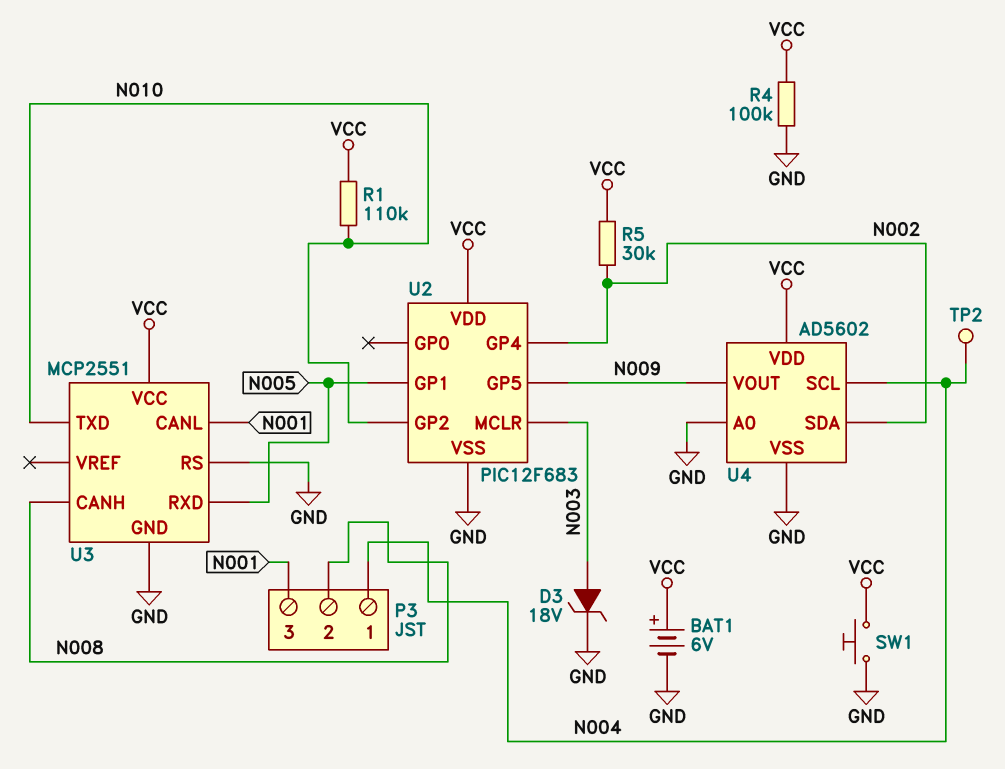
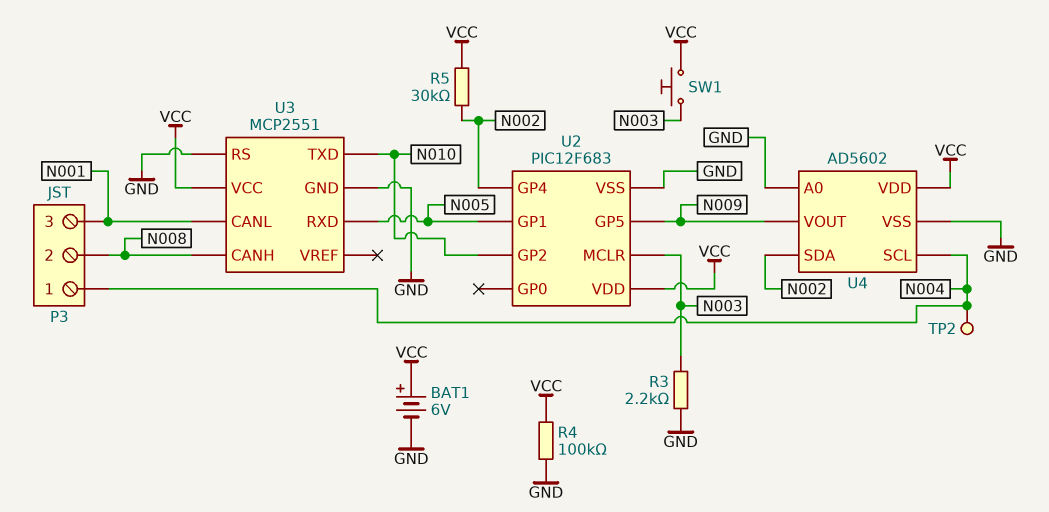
D3: zener 18V (A N003, K GND) -> none
R1: 110k (N010, VCC) -> none
R3: none -> 2.2k (GND, N003)
SW1: button (GND, VCC) -> button (N003, VCC)

